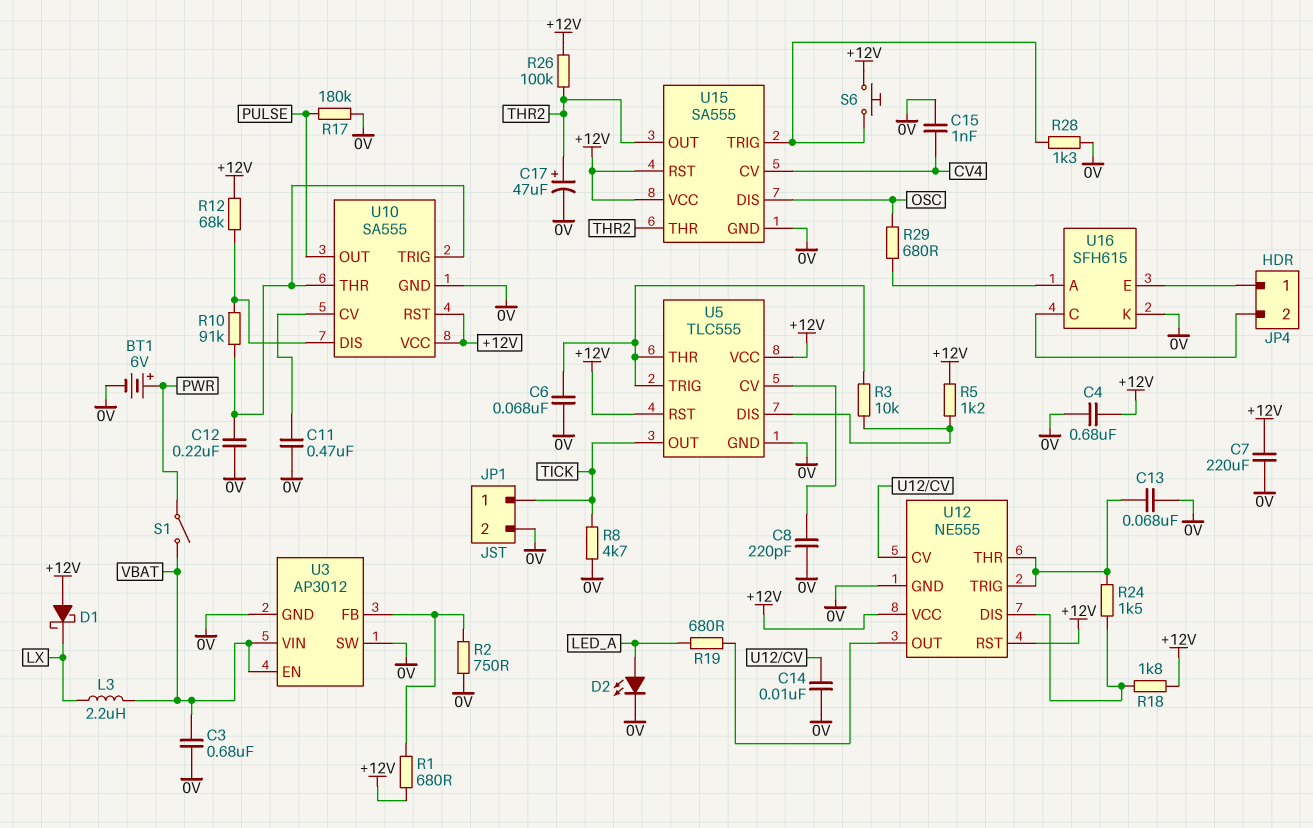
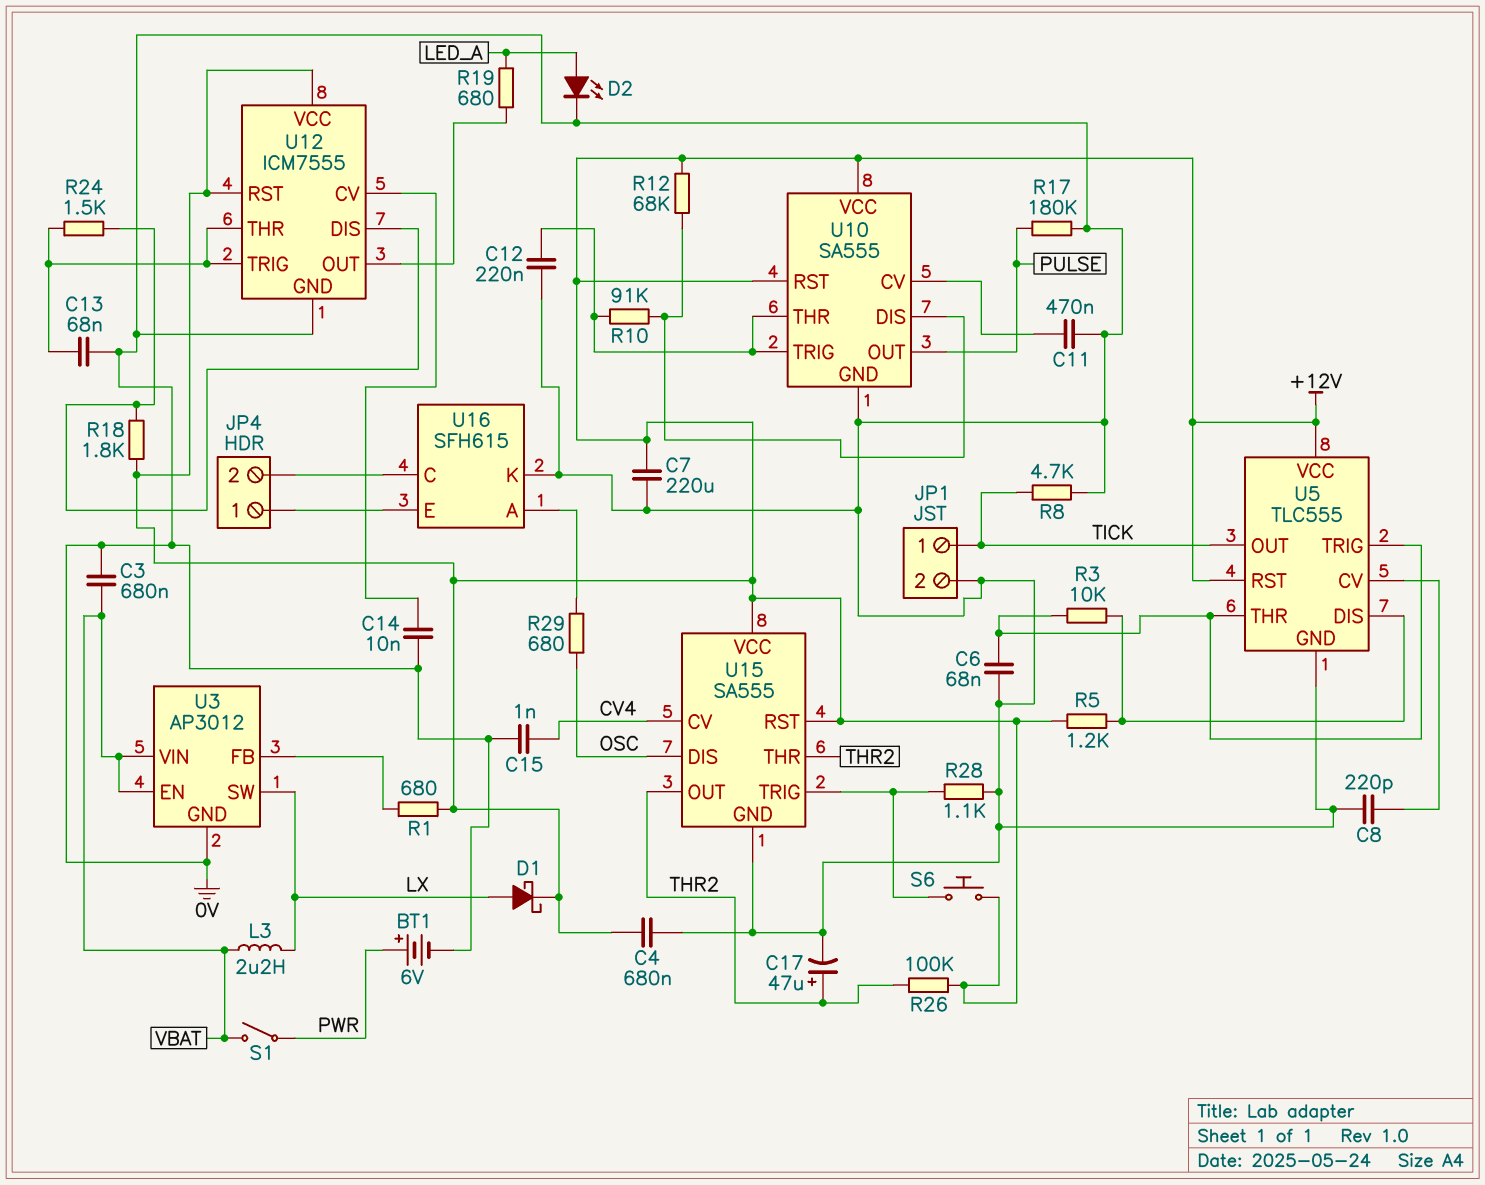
D1: schottky (A +12V, K LX) -> schottky (A LX, K +12V)
R2: 750 (0V, U3/FB) -> none
R28: 1.3k (0V, U15/TRIG) -> 1.1k (0V, U15/TRIG)
U3 pin SW: 0V -> LX
U12: NE555 -> ICM7555

